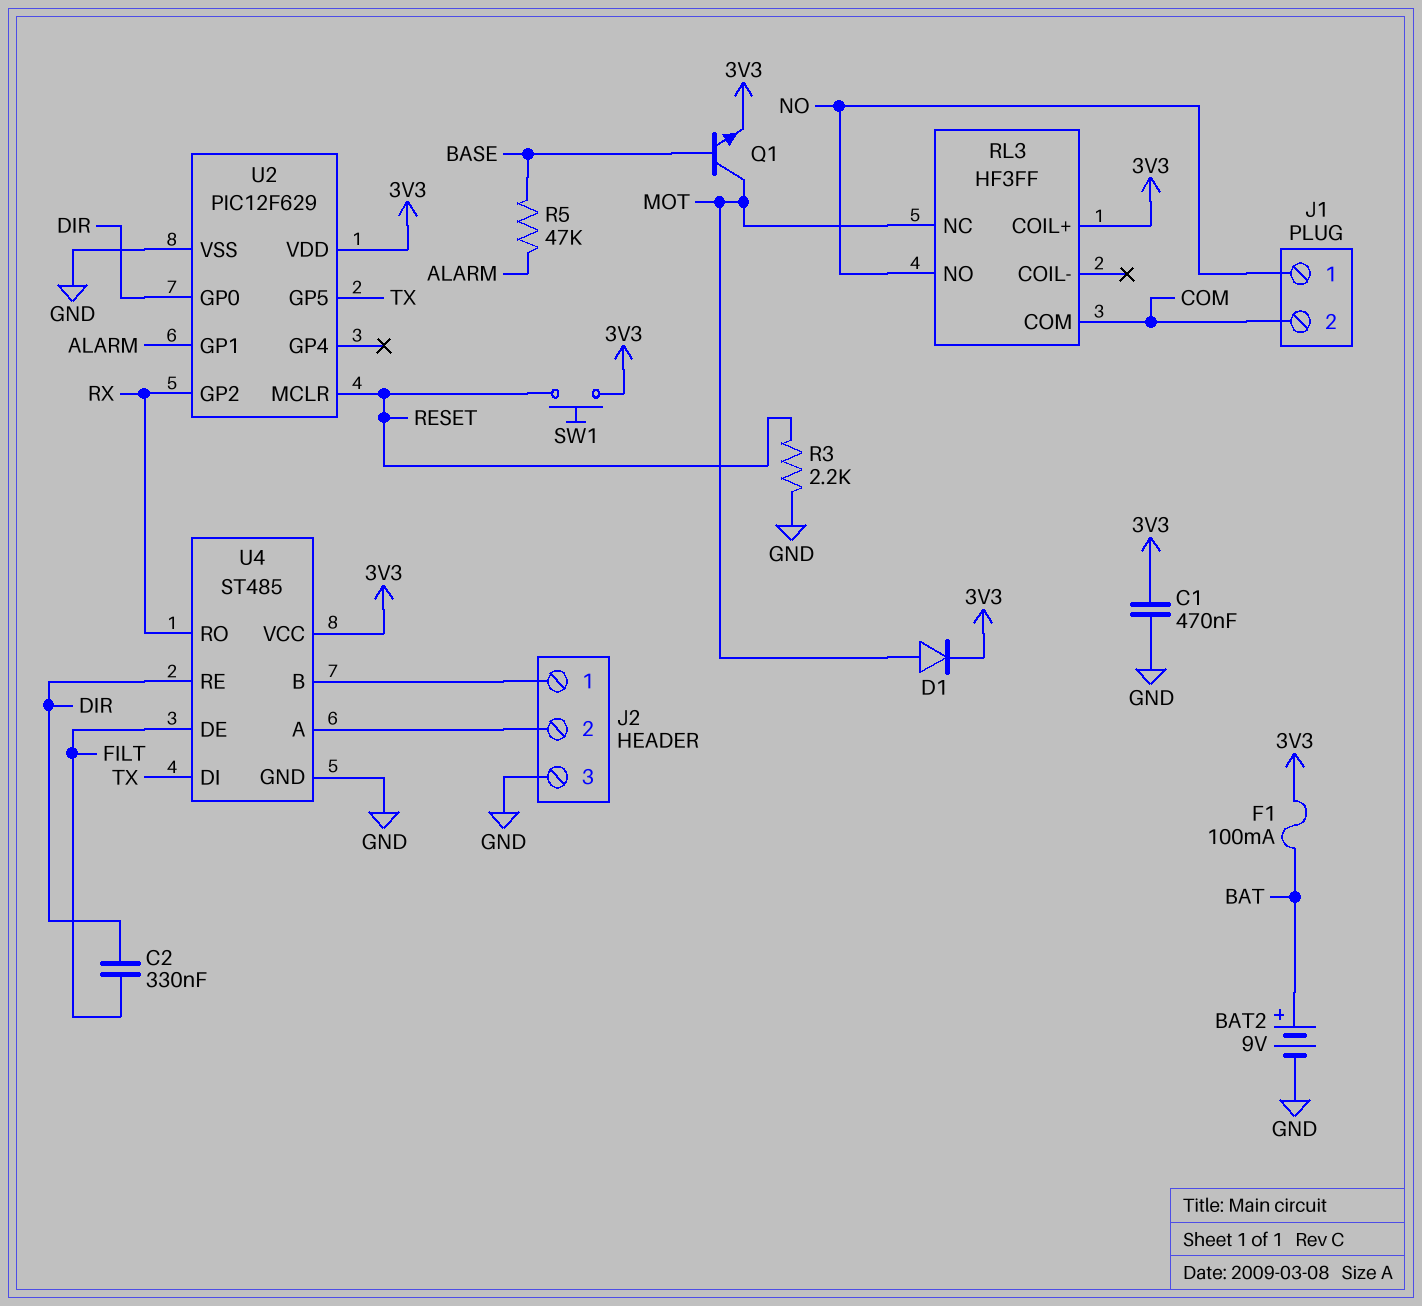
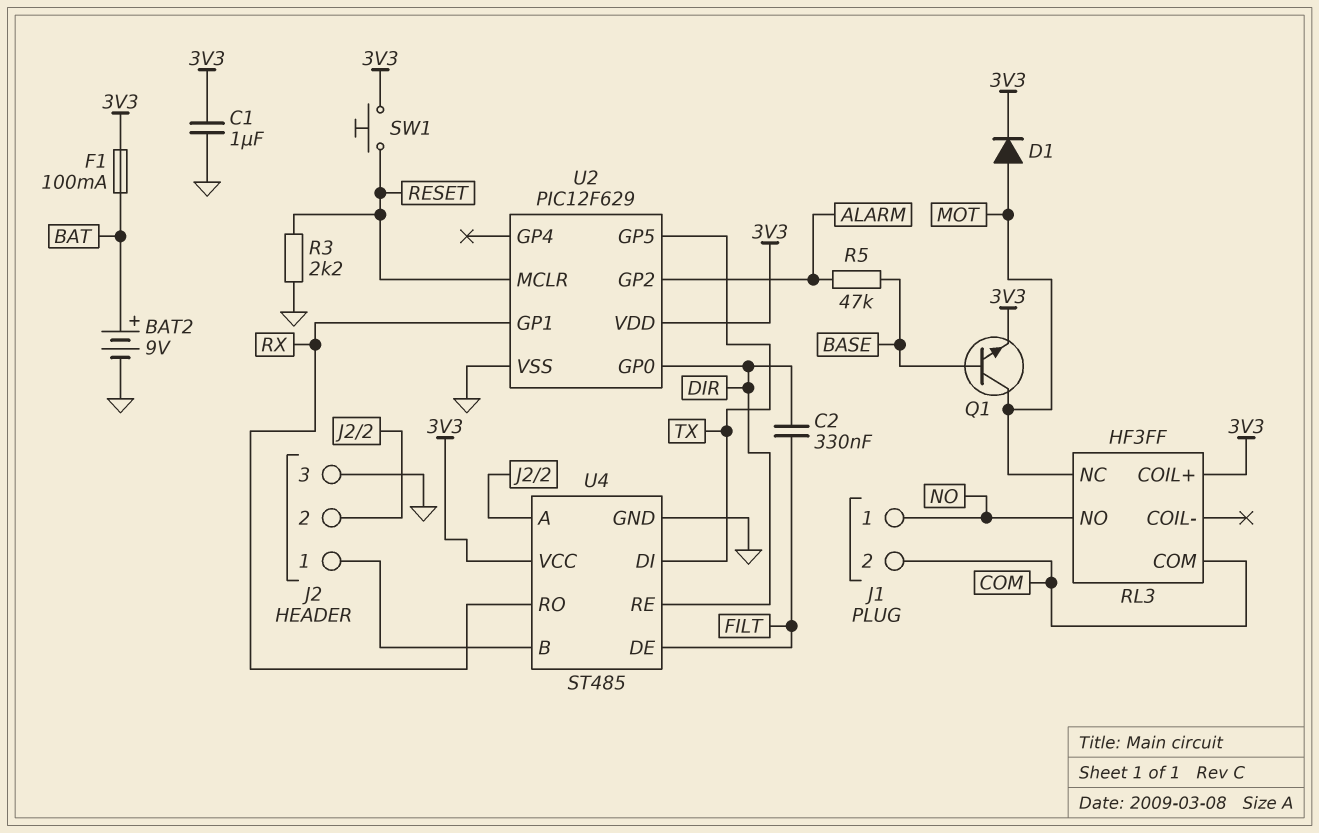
C1: 470nF (3V3, GND) -> 1uF (3V3, GND)
U2 pin GP1: ALARM -> RX
U2 pin GP2: RX -> ALARM

